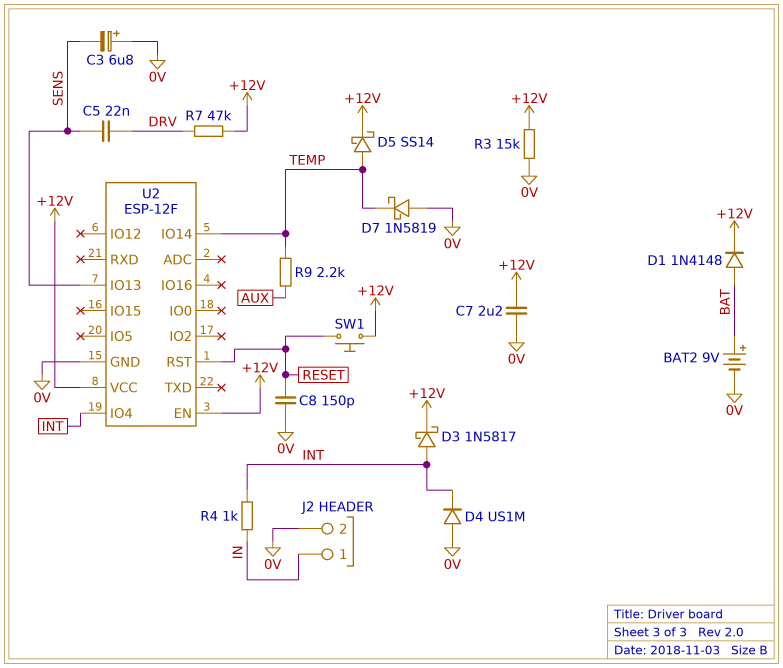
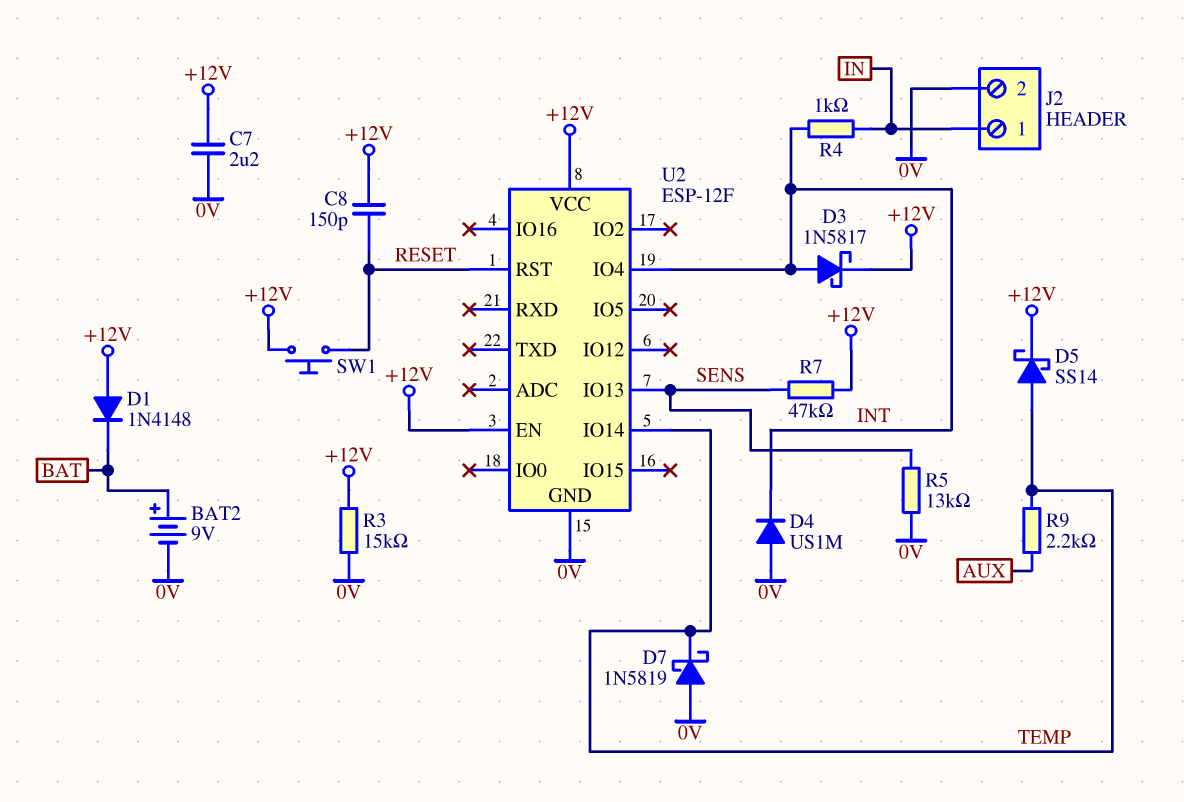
C3: 6.8uF (plus 0V, minus SENS) -> none
C5: 22nF (DRV, SENS) -> none
C8: 150pF (0V, RESET) -> 150pF (+12V, RESET)
D1: diode 1N4148 (A BAT, K +12V) -> diode 1N4148 (A +12V, K BAT)
R5: none -> 13k (0V, SENS)
R7: 47k (+12V, DRV) -> 47k (+12V, SENS)

